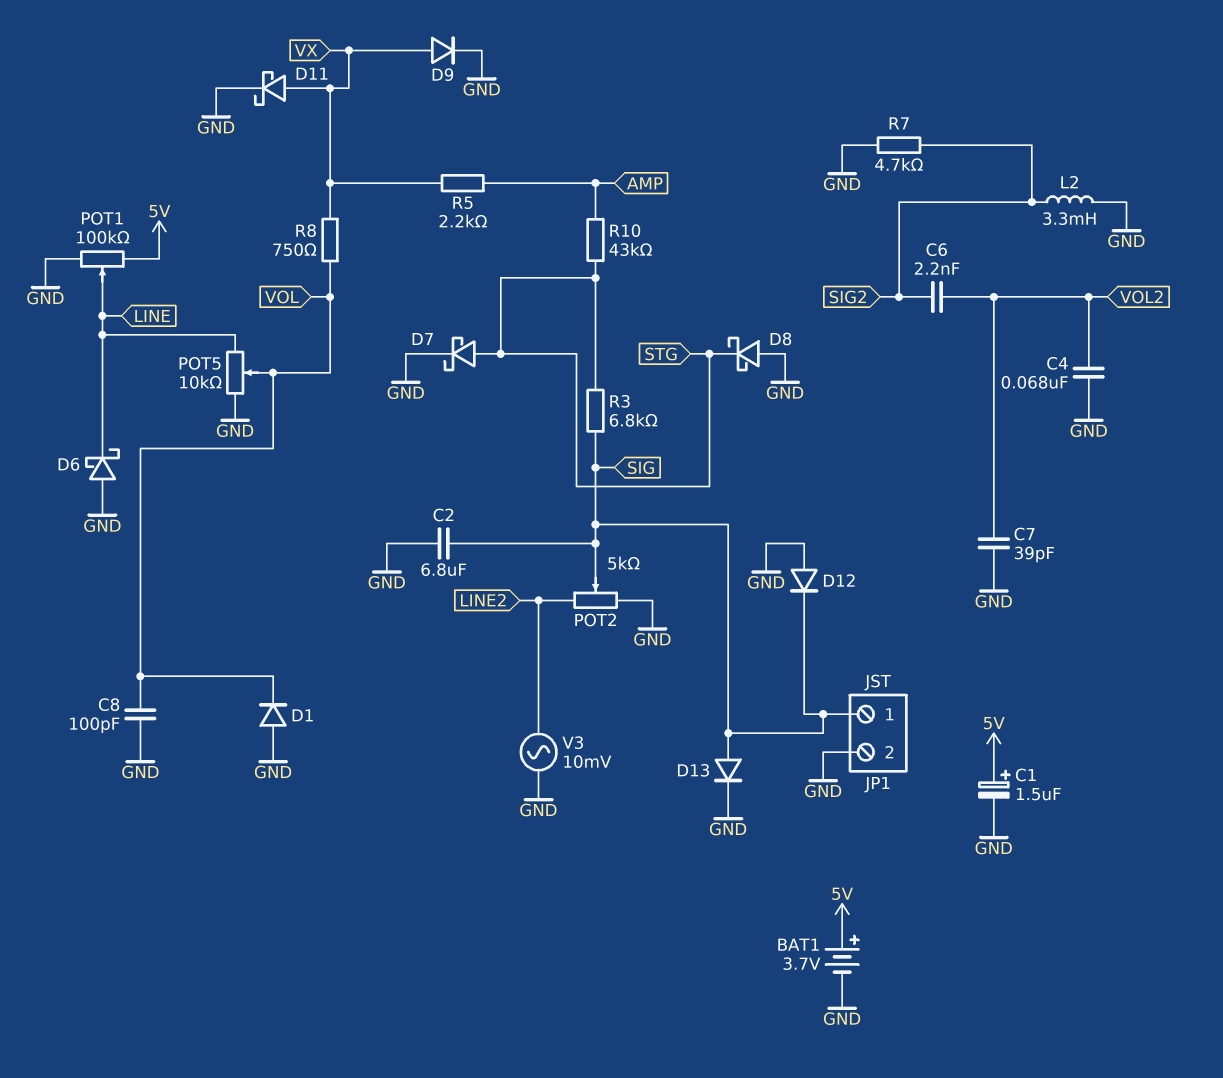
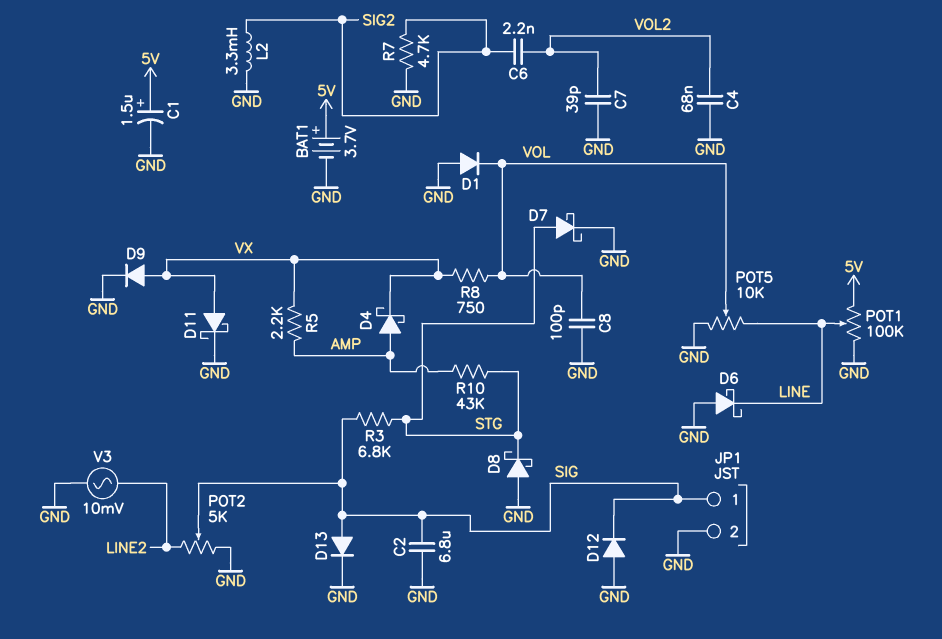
D4: none -> schottky (A AMP, K VX)

